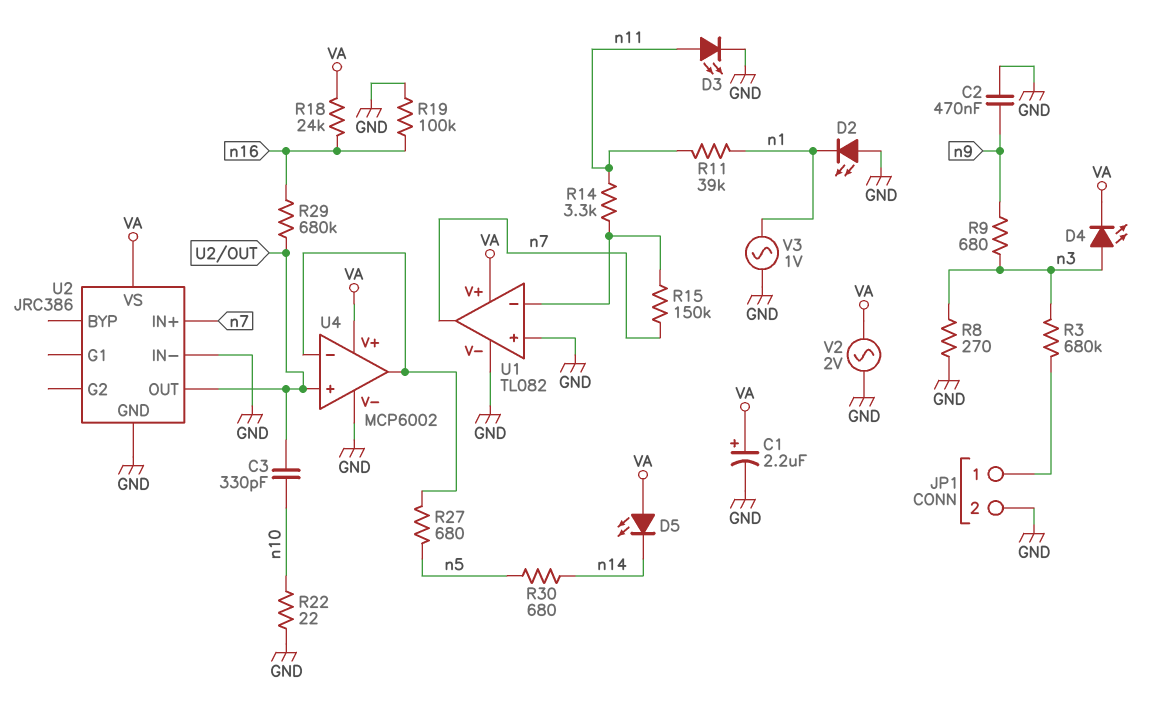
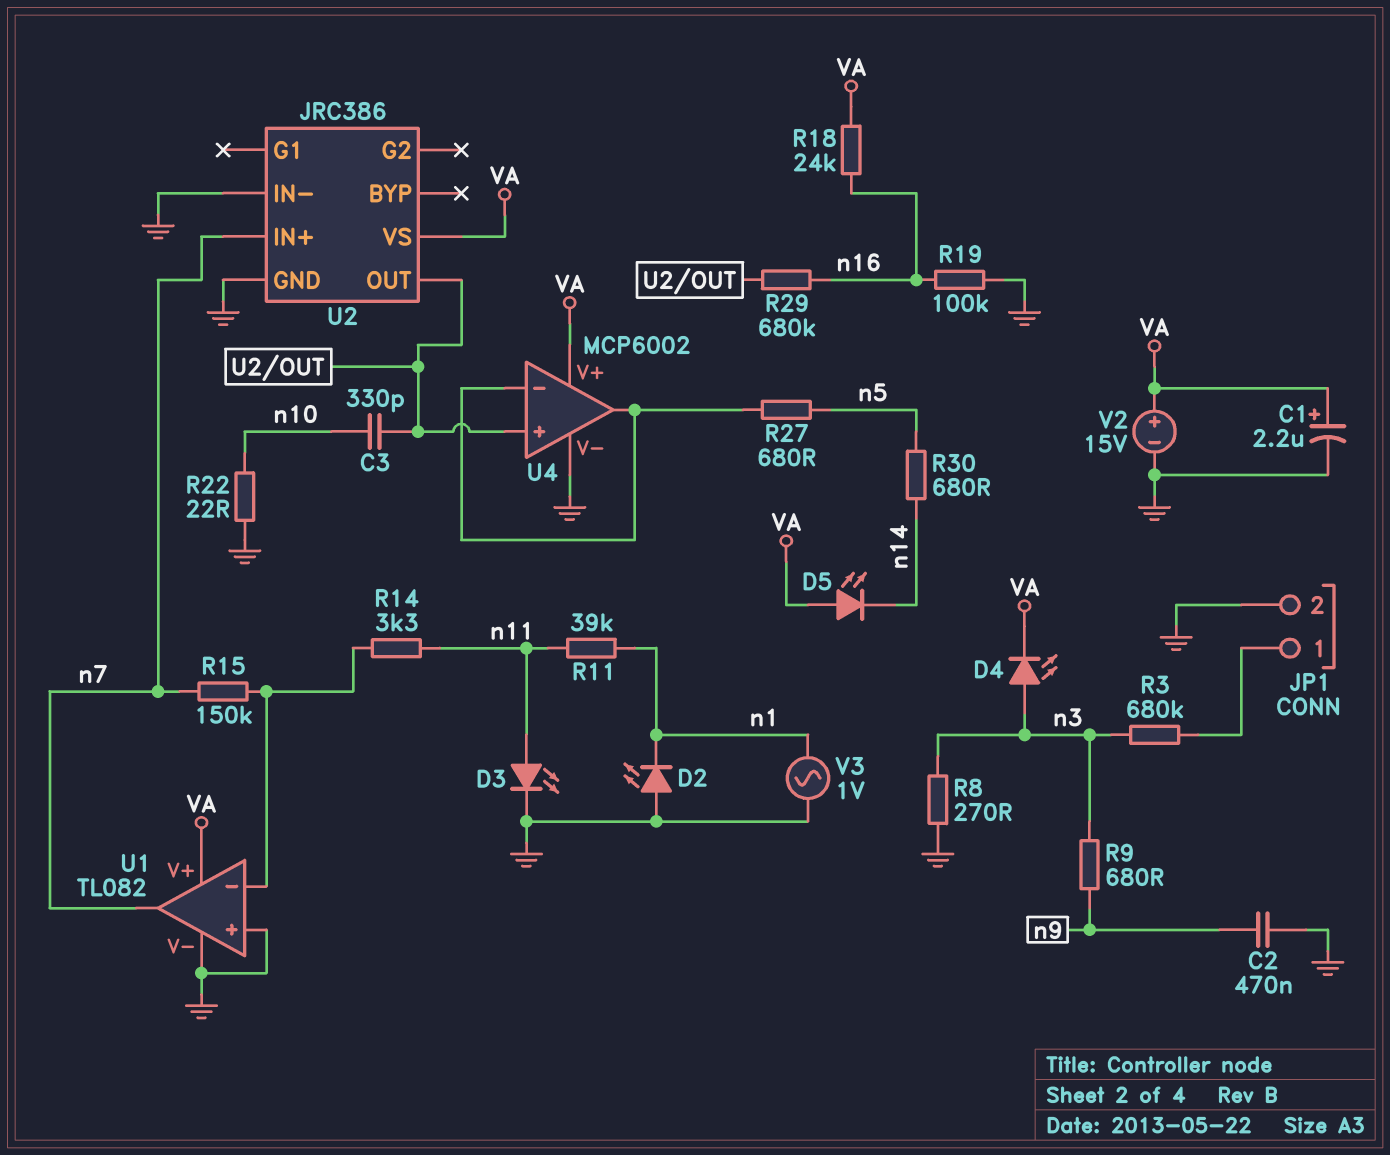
V2: AC 2V (GND, VA) -> 15V (plus VA, minus GND)

